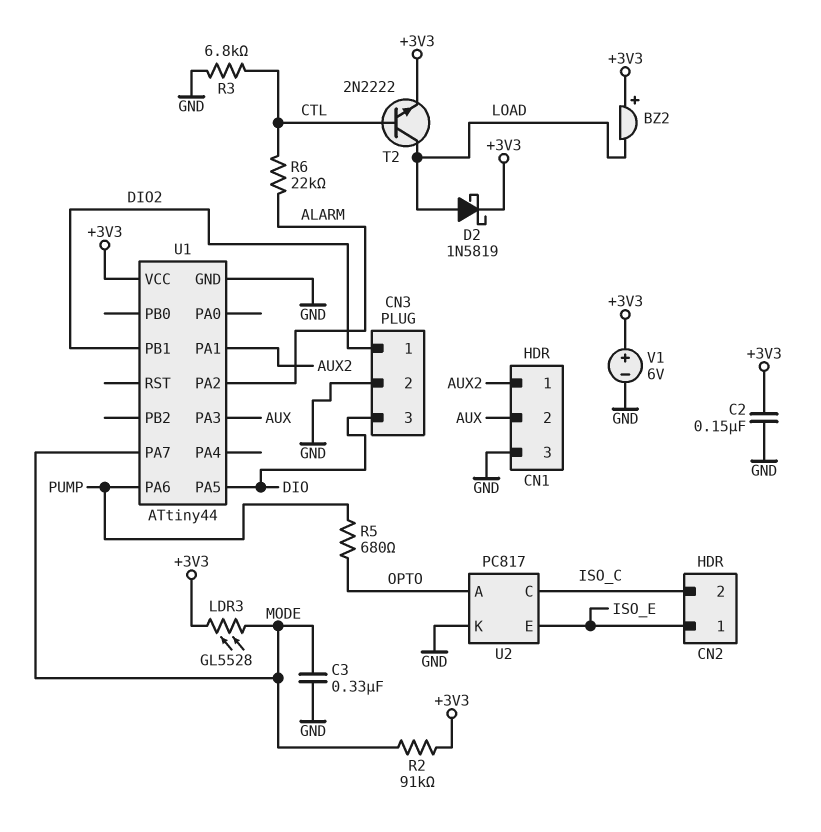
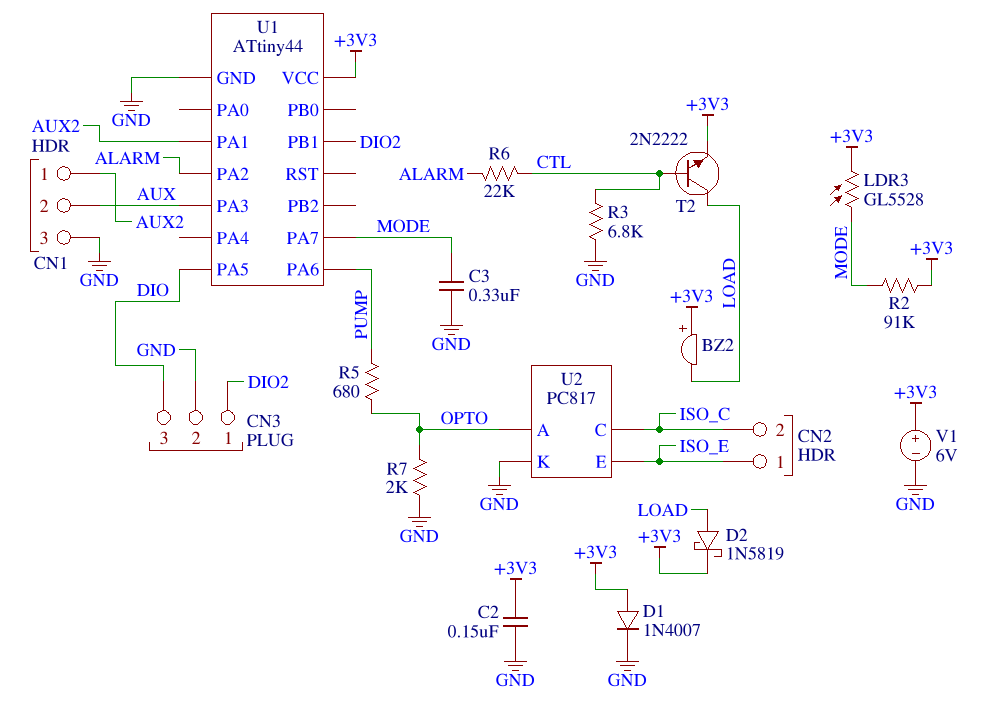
D1: none -> diode 1N4007 (A +3V3, K GND)
R7: none -> 2k (GND, OPTO)

